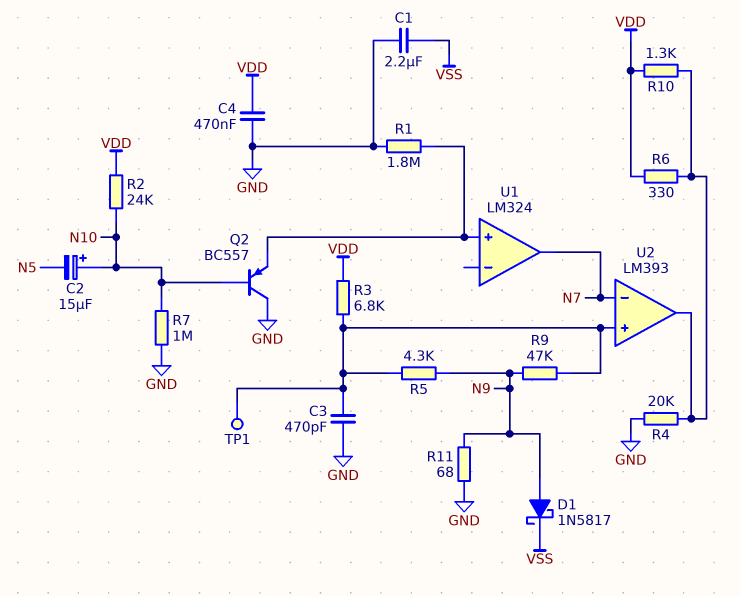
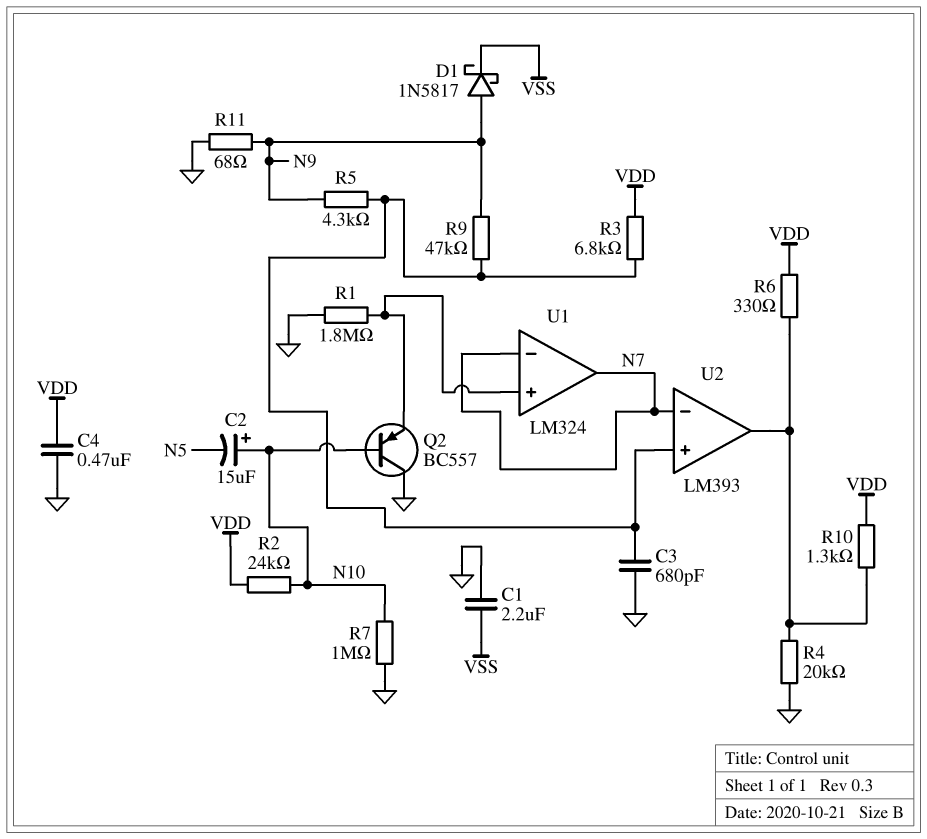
C3: 470pF (GND, U2/in+) -> 680pF (GND, U2/in+)
TP1: test point (U2/in+) -> none
U1 pin in-: none -> N7

